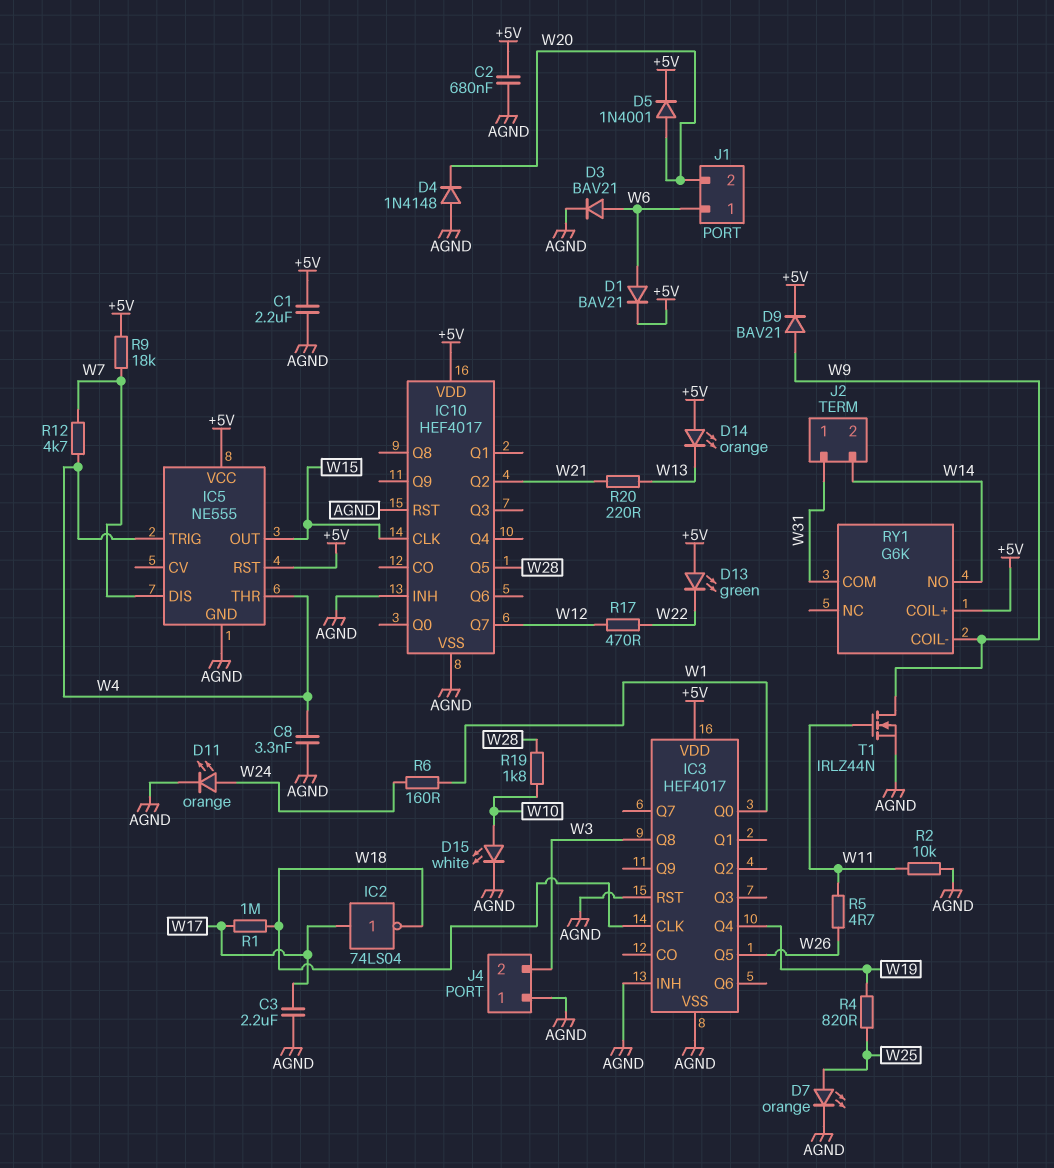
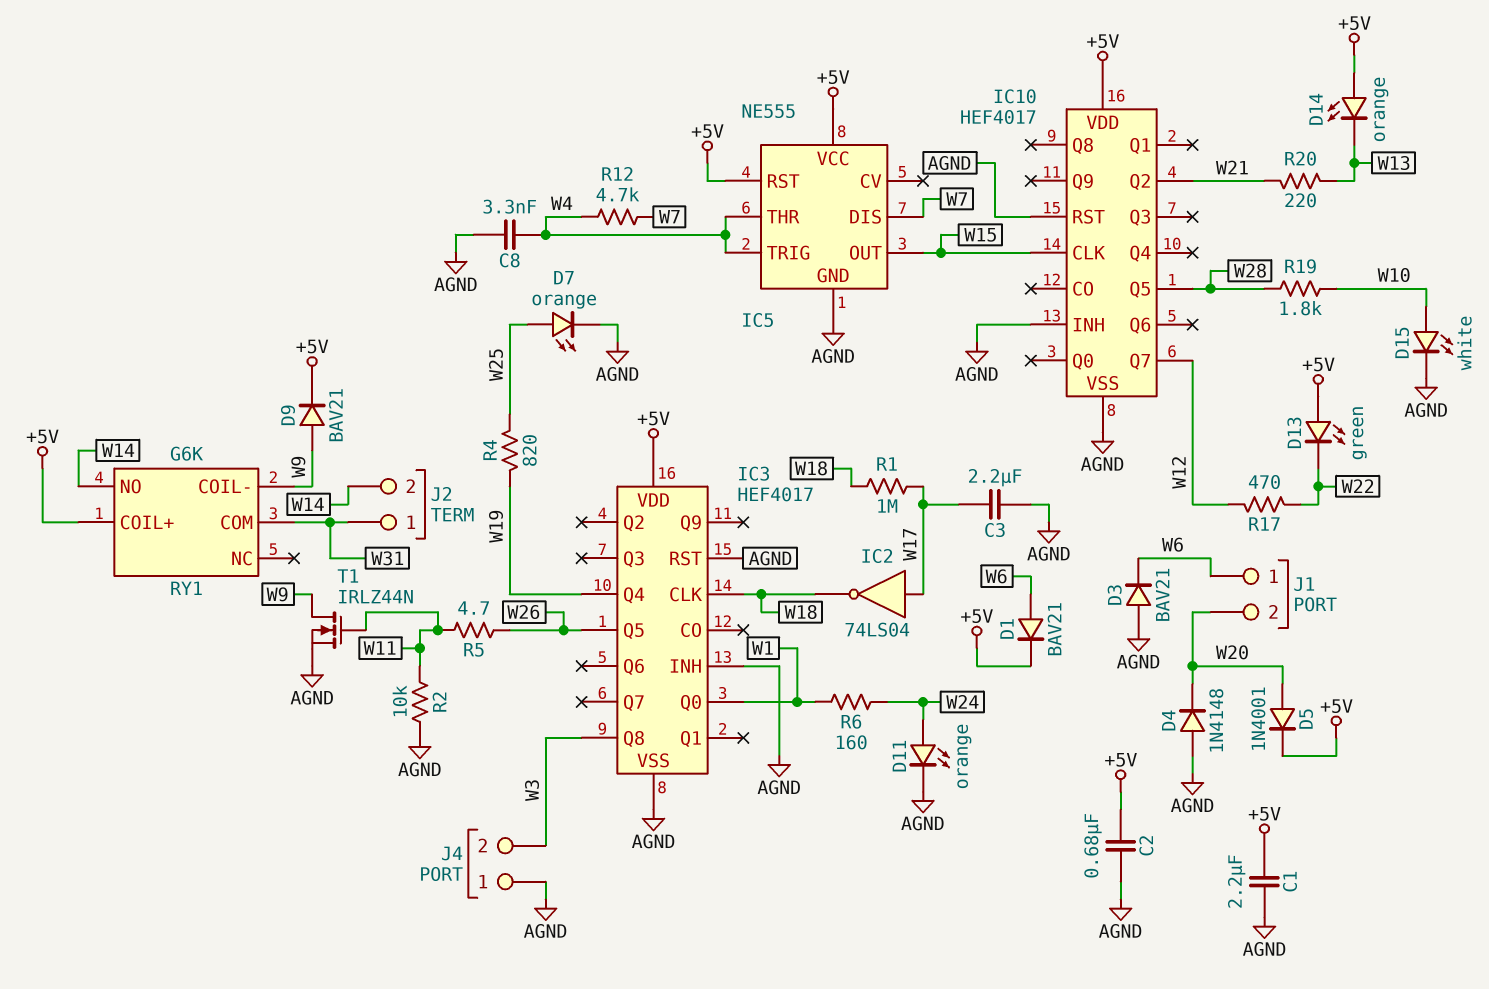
D3: diode BAV21 (A W6, K AGND) -> diode BAV21 (A AGND, K W6)
R9: 18k (+5V, W7) -> none

